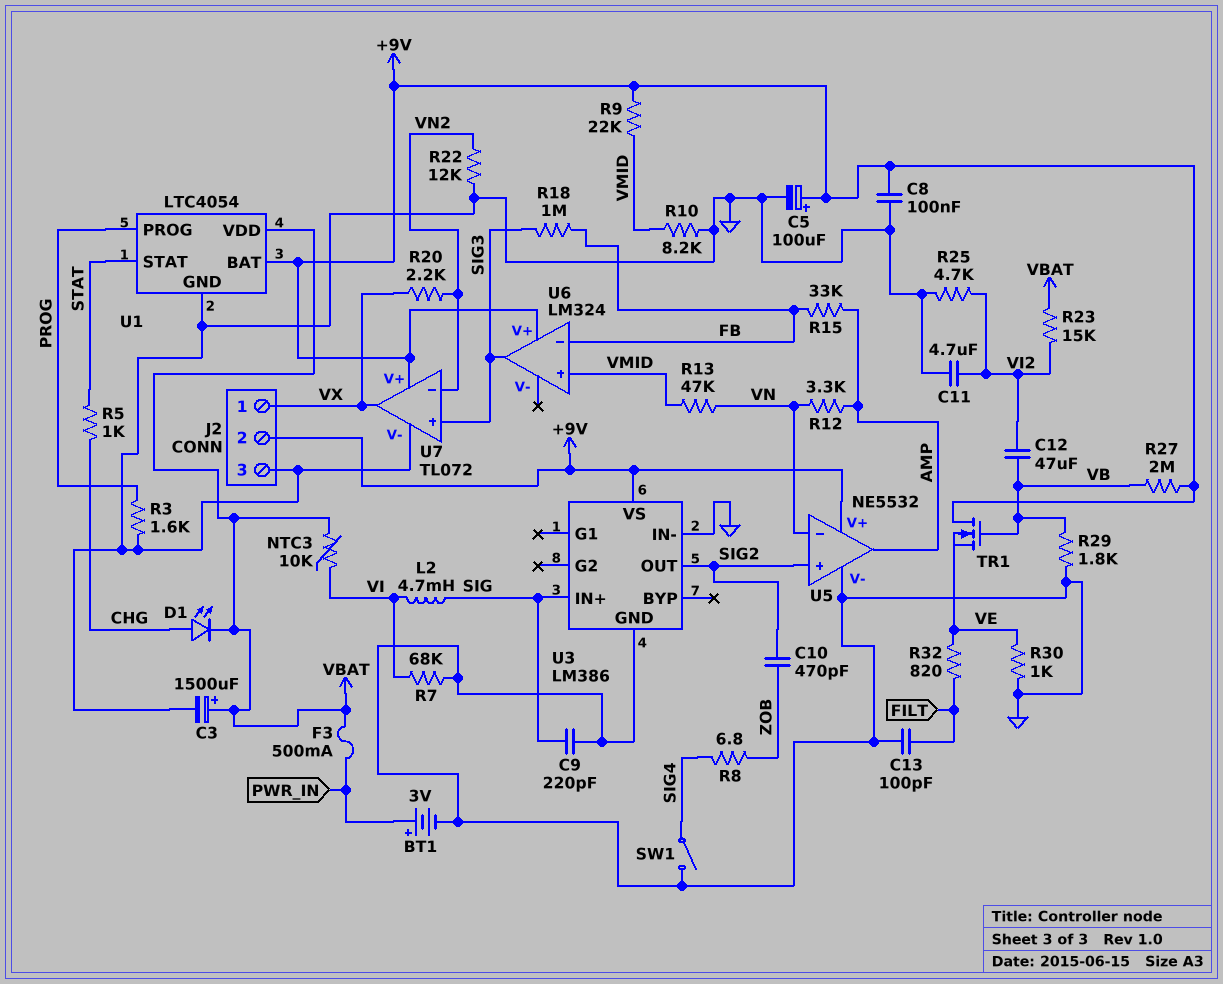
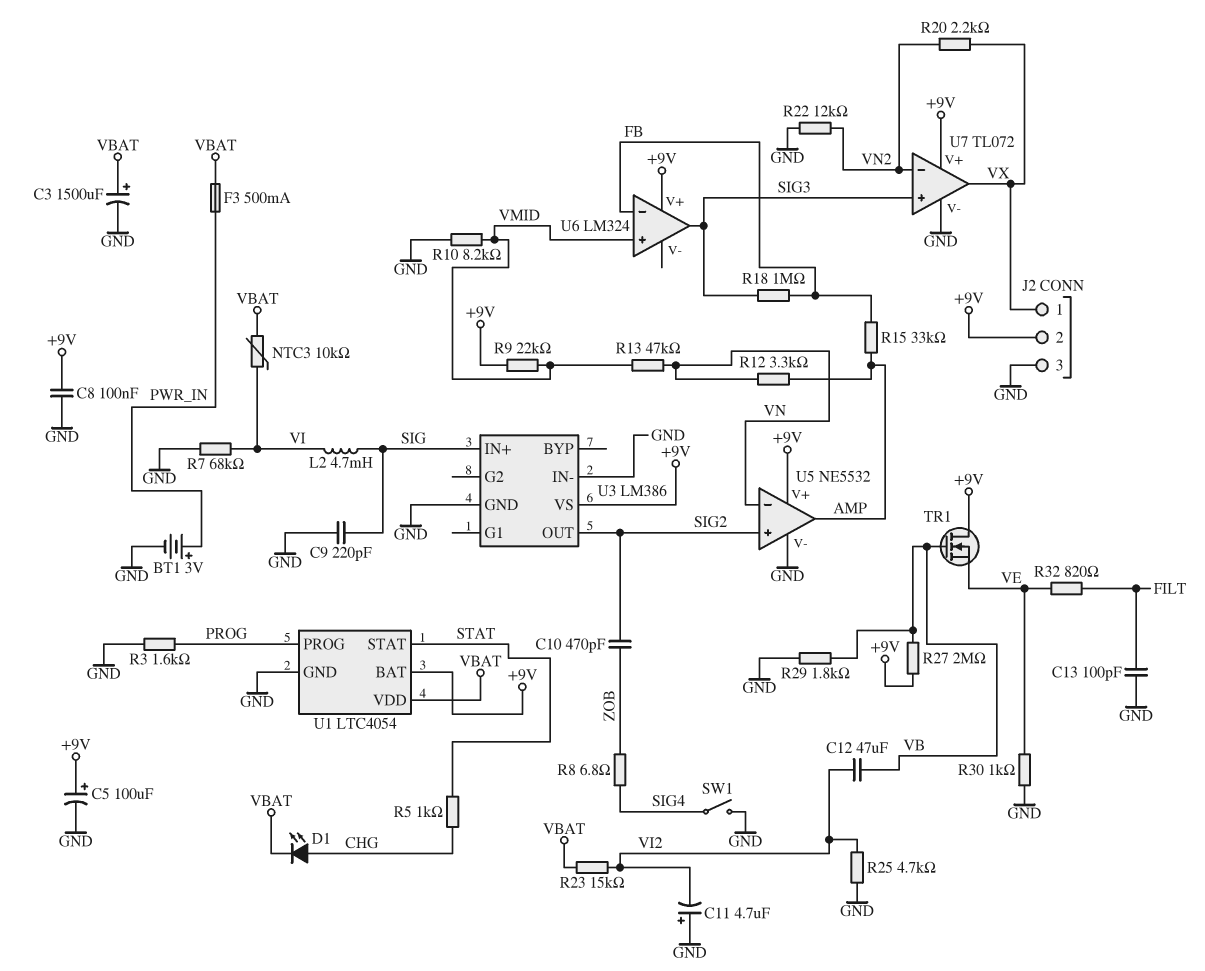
C11: 4.7uF (GND, VI2) -> 4.7uF (plus GND, minus VI2)

